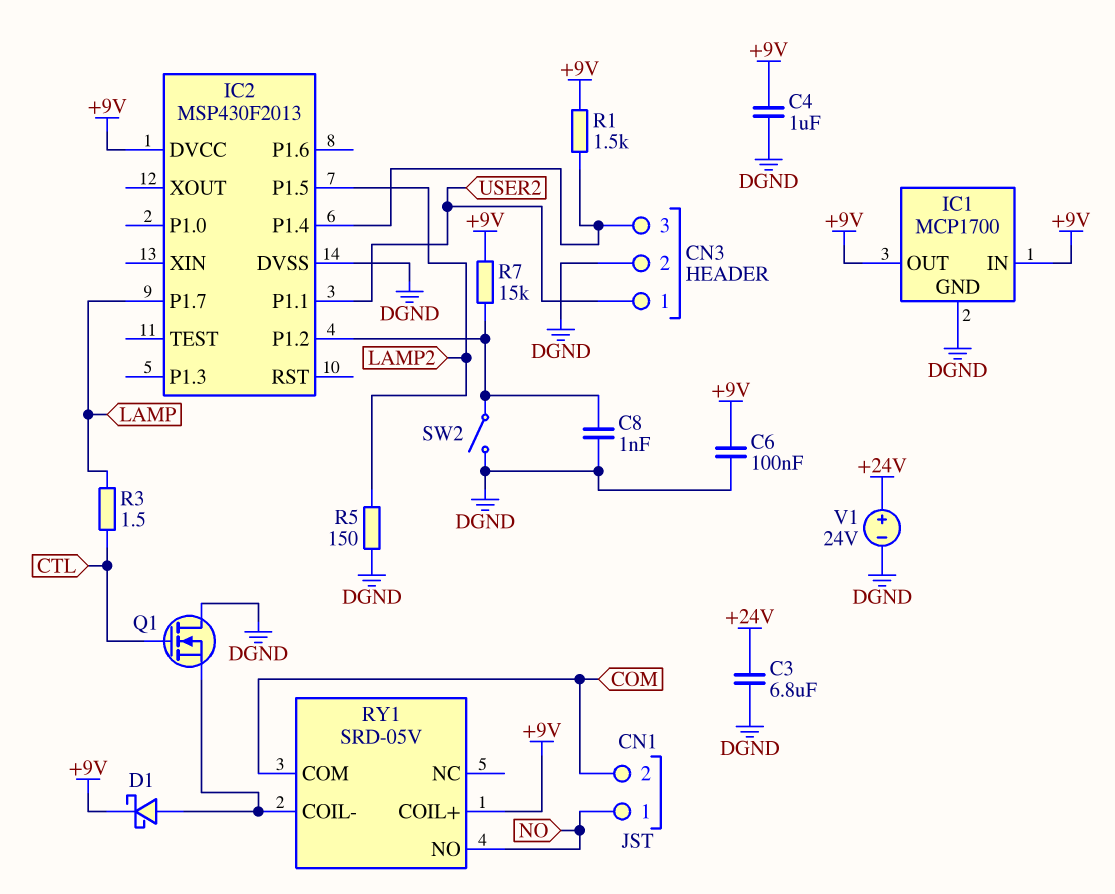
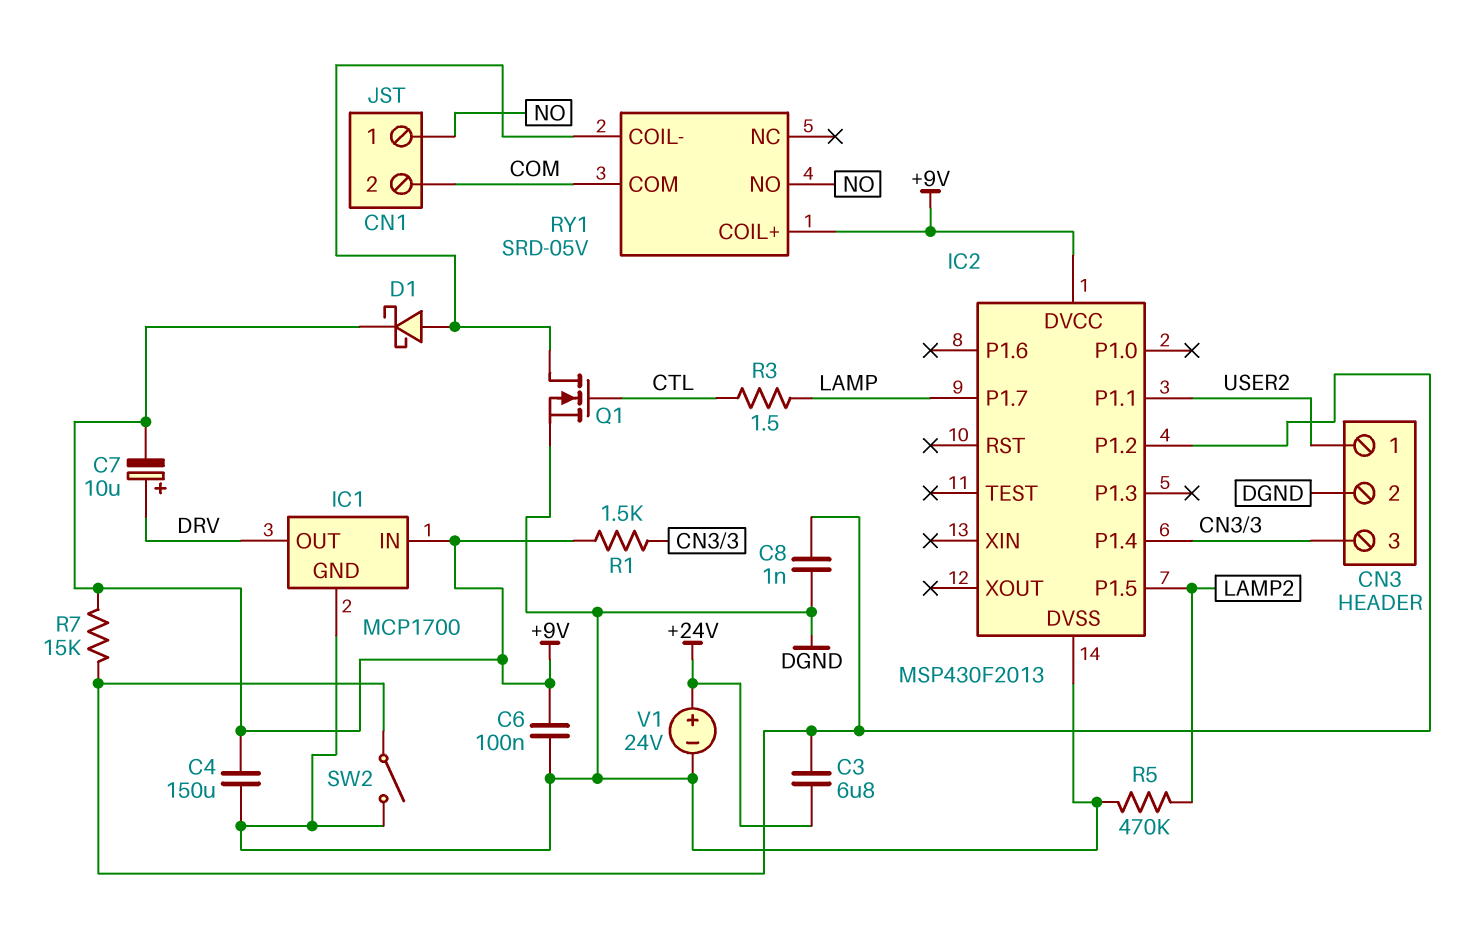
C3: 6.8uF (+24V, DGND) -> 6.8uF (+24V, IC2/P1.2)
C4: 1uF (+9V, DGND) -> 150uF (+9V, DGND)
C7: none -> 10uF (plus DRV, minus +9V)
IC1 pin OUT: +9V -> DRV
Q1: NMOS (G CTL, D DGND, S RY1/COIL-) -> NMOS (G CTL, D RY1/COIL-, S DGND)
R5: 150 (DGND, LAMP2) -> 470k (DGND, LAMP2)

